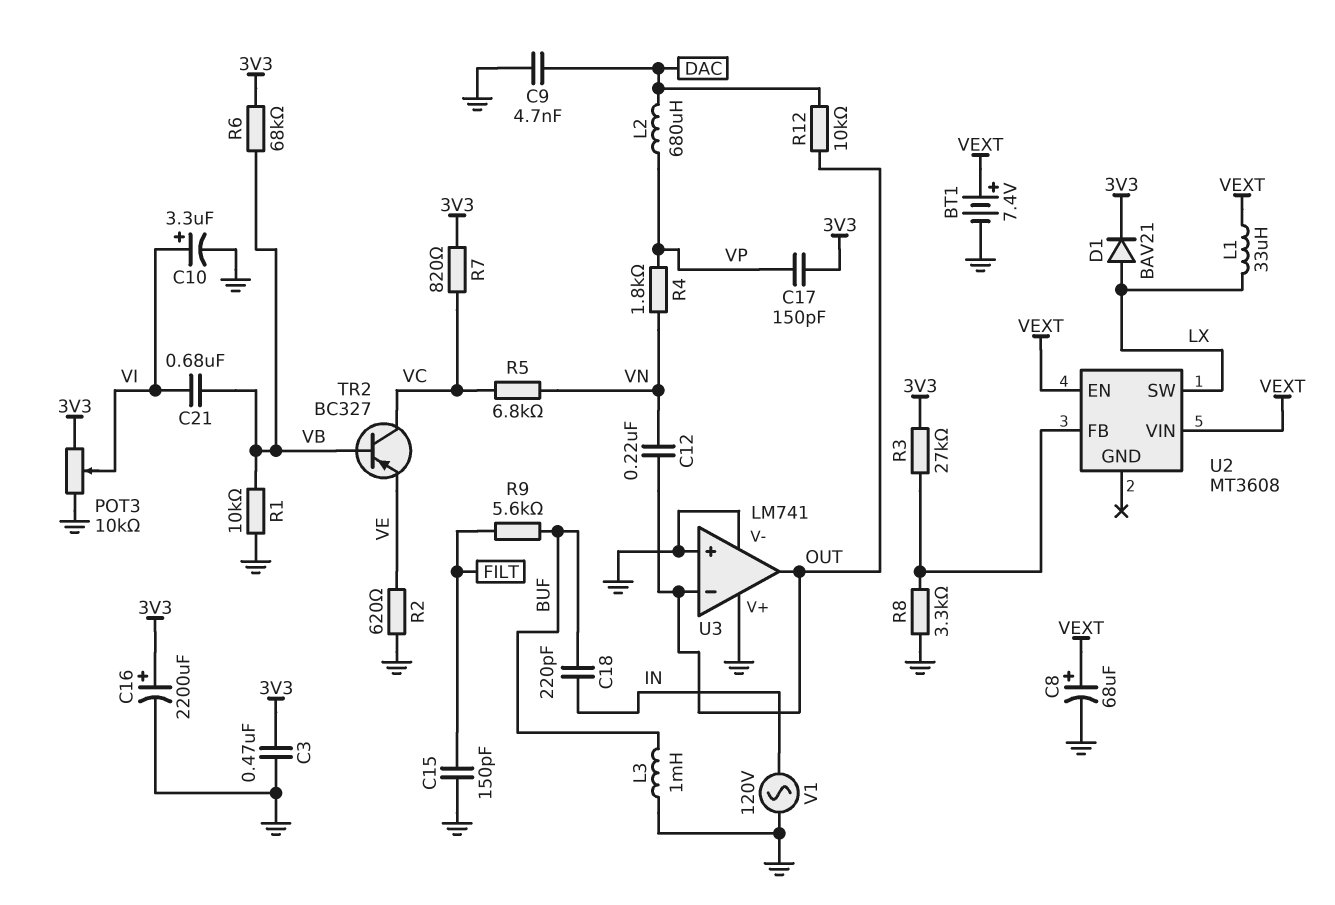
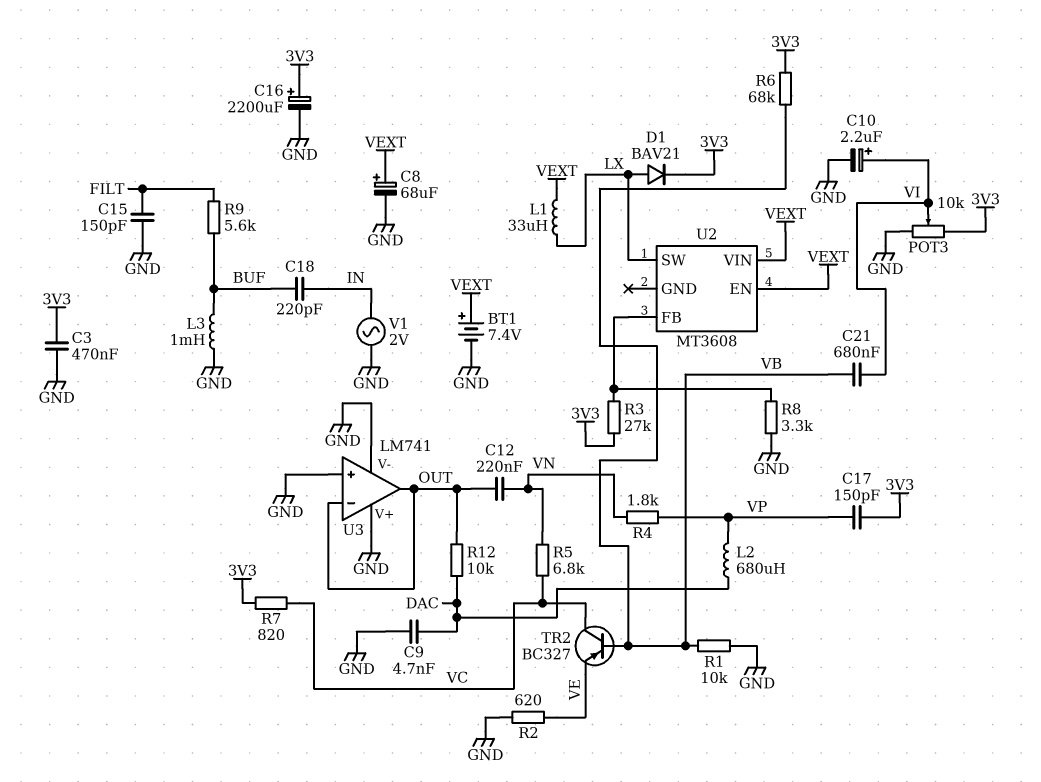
C10: 3.3uF (plus VI, minus GND) -> 2.2uF (plus VI, minus GND)
V1: AC 120V (GND, IN) -> AC 2V (GND, IN)

